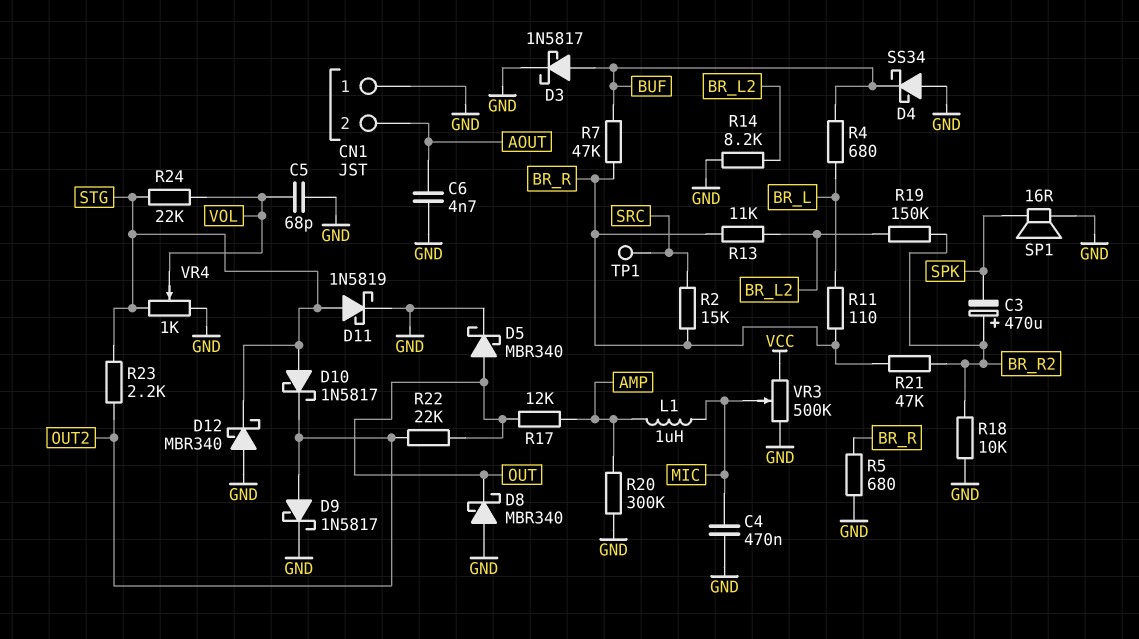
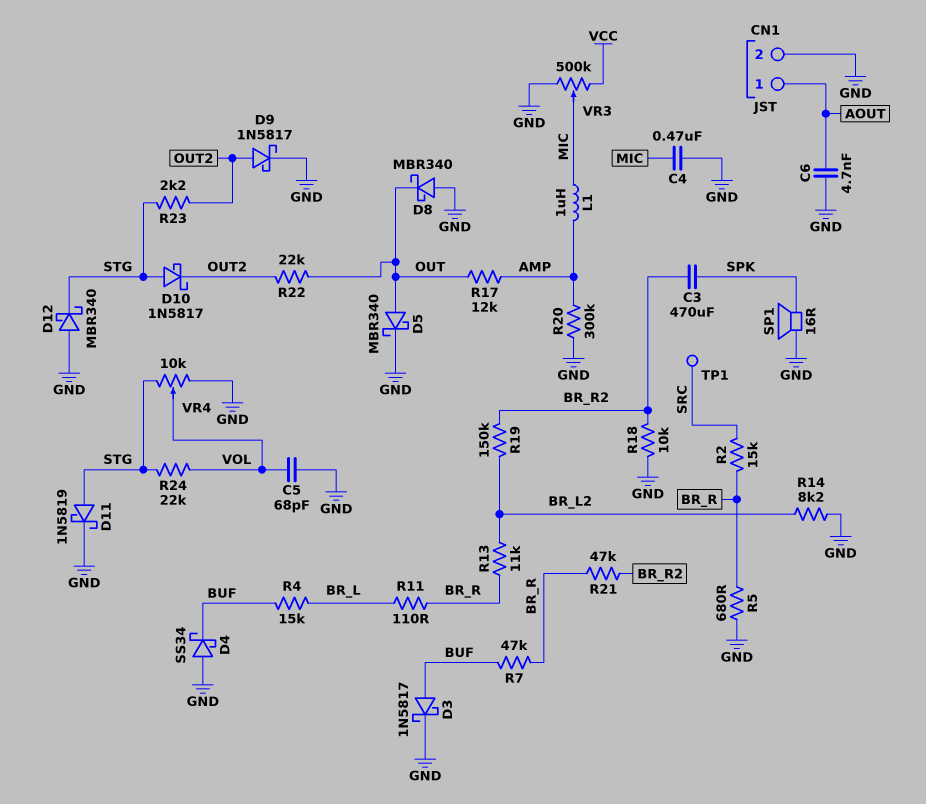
C3: 470uF (plus BR_R2, minus SPK) -> 470uF (BR_R2, SPK)
CN1 pin 1: GND -> AOUT
CN1 pin 2: AOUT -> GND
R4: 680 (BR_L, BUF) -> 15k (BR_L, BUF)
VR4: 1k (GND, STG, wiper VOL) -> 10k (GND, STG, wiper VOL)

